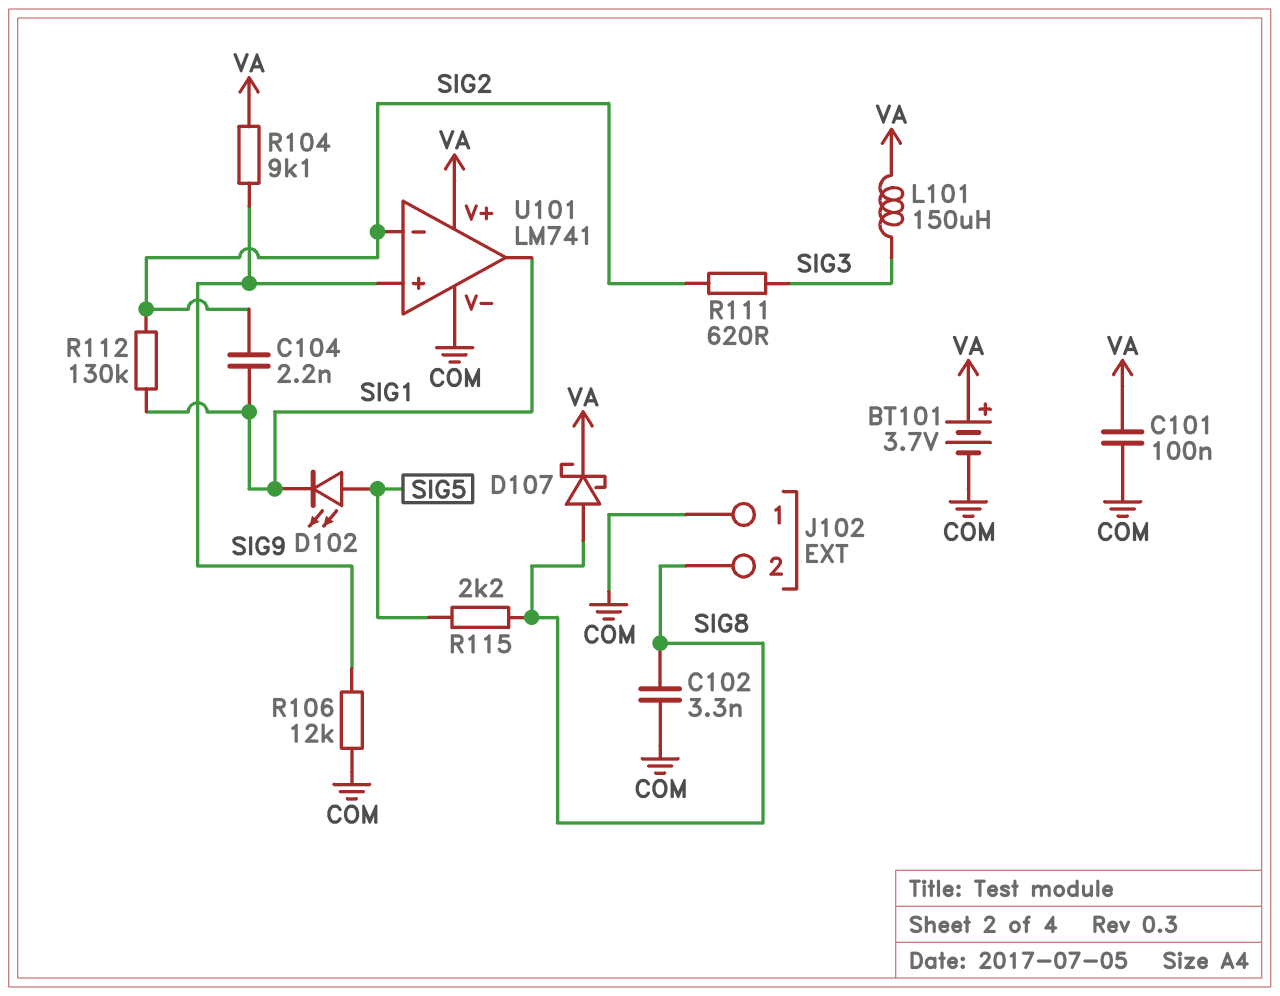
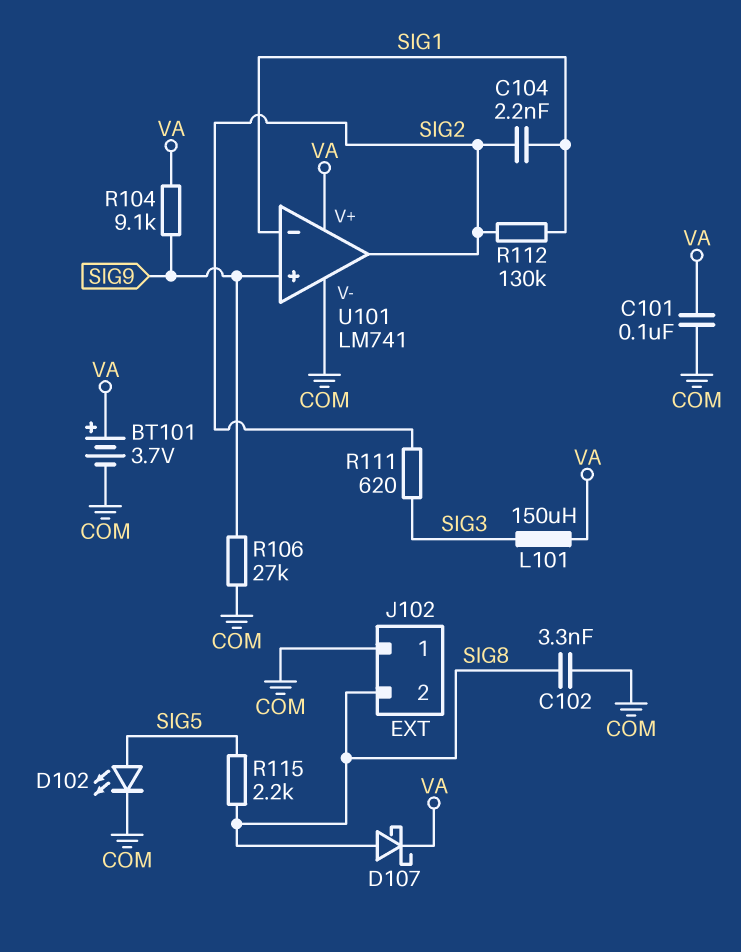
D102: LED (A SIG5, K SIG1) -> LED (A SIG5, K COM)
R106: 12k (COM, SIG9) -> 27k (COM, SIG9)
U101 pin in-: SIG2 -> SIG1
U101 pin out: SIG1 -> SIG2

